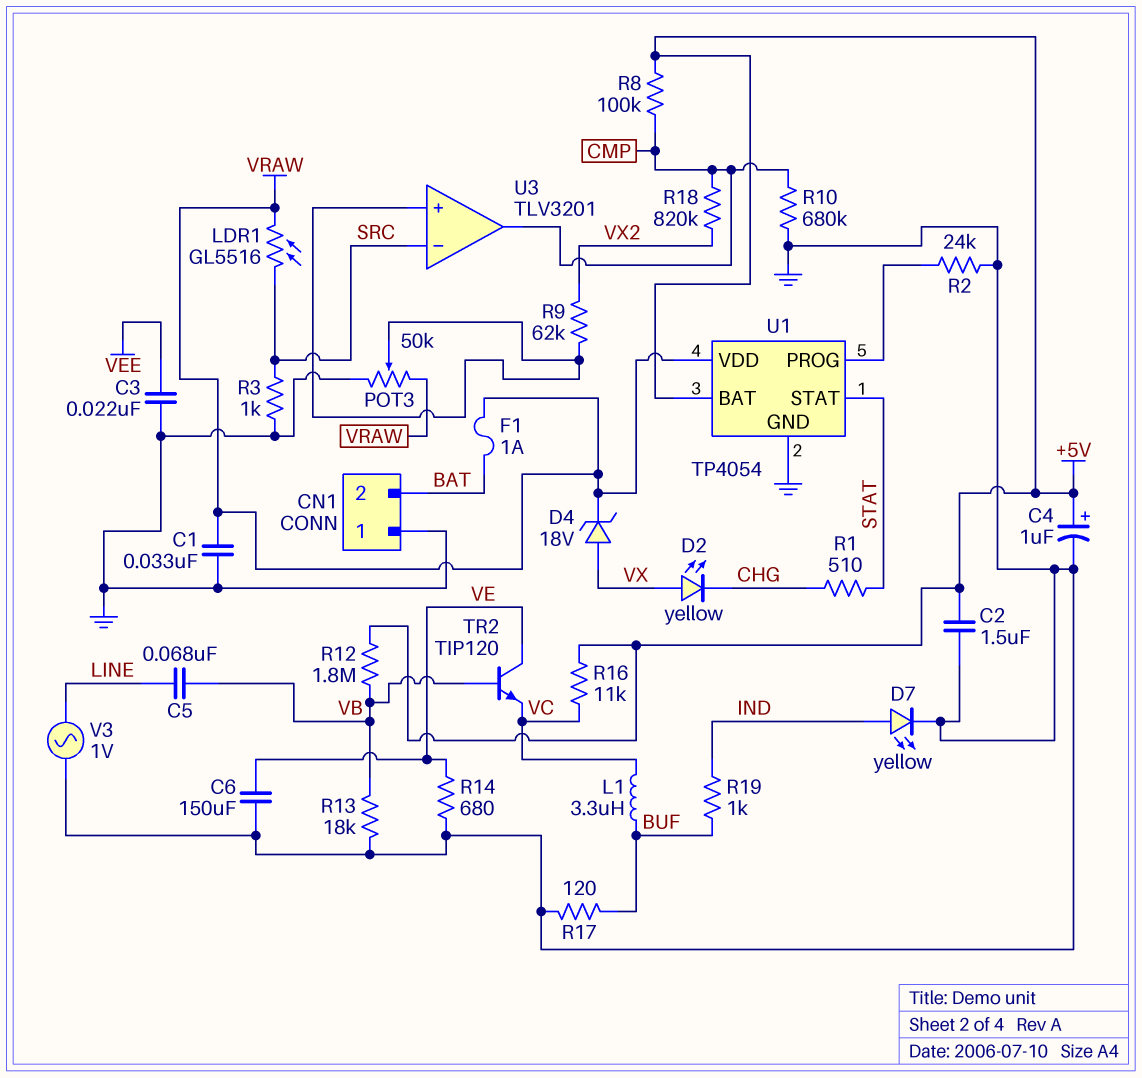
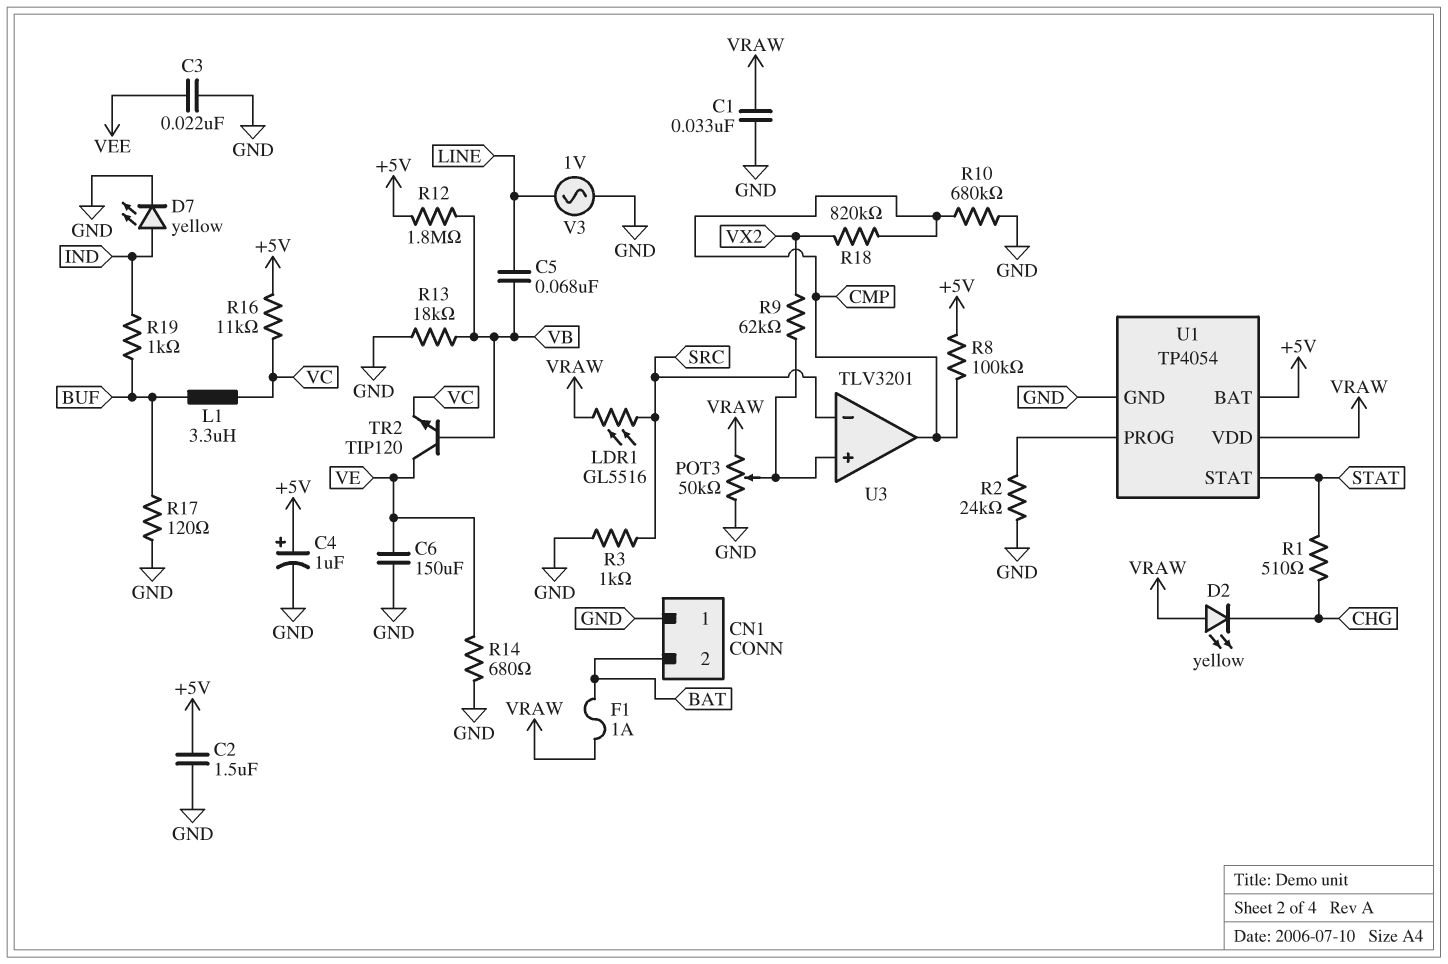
D2: LED yellow (A VX, K CHG) -> LED yellow (A VRAW, K CHG)
D4: zener 18V (A VX, K VRAW) -> none

